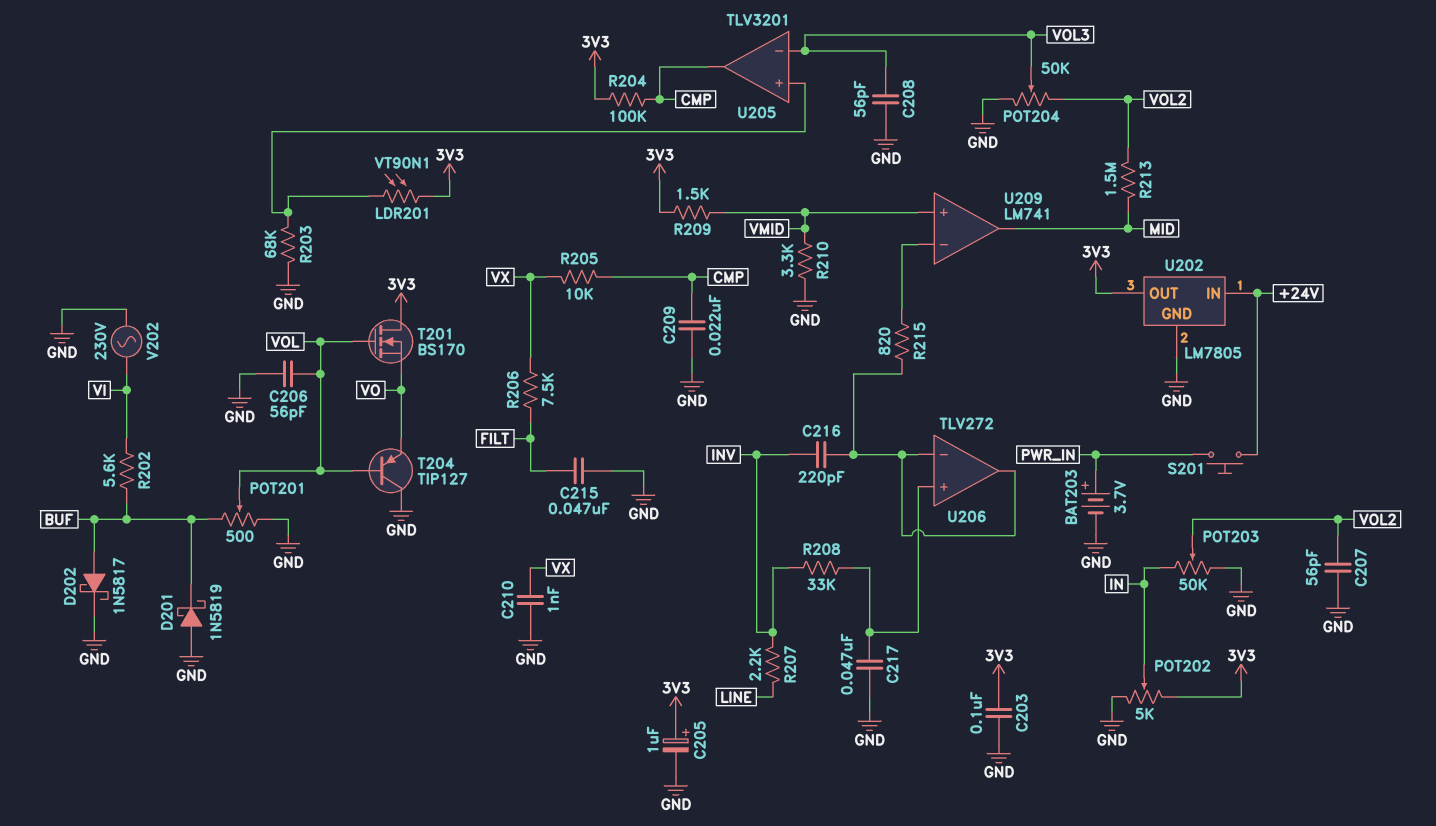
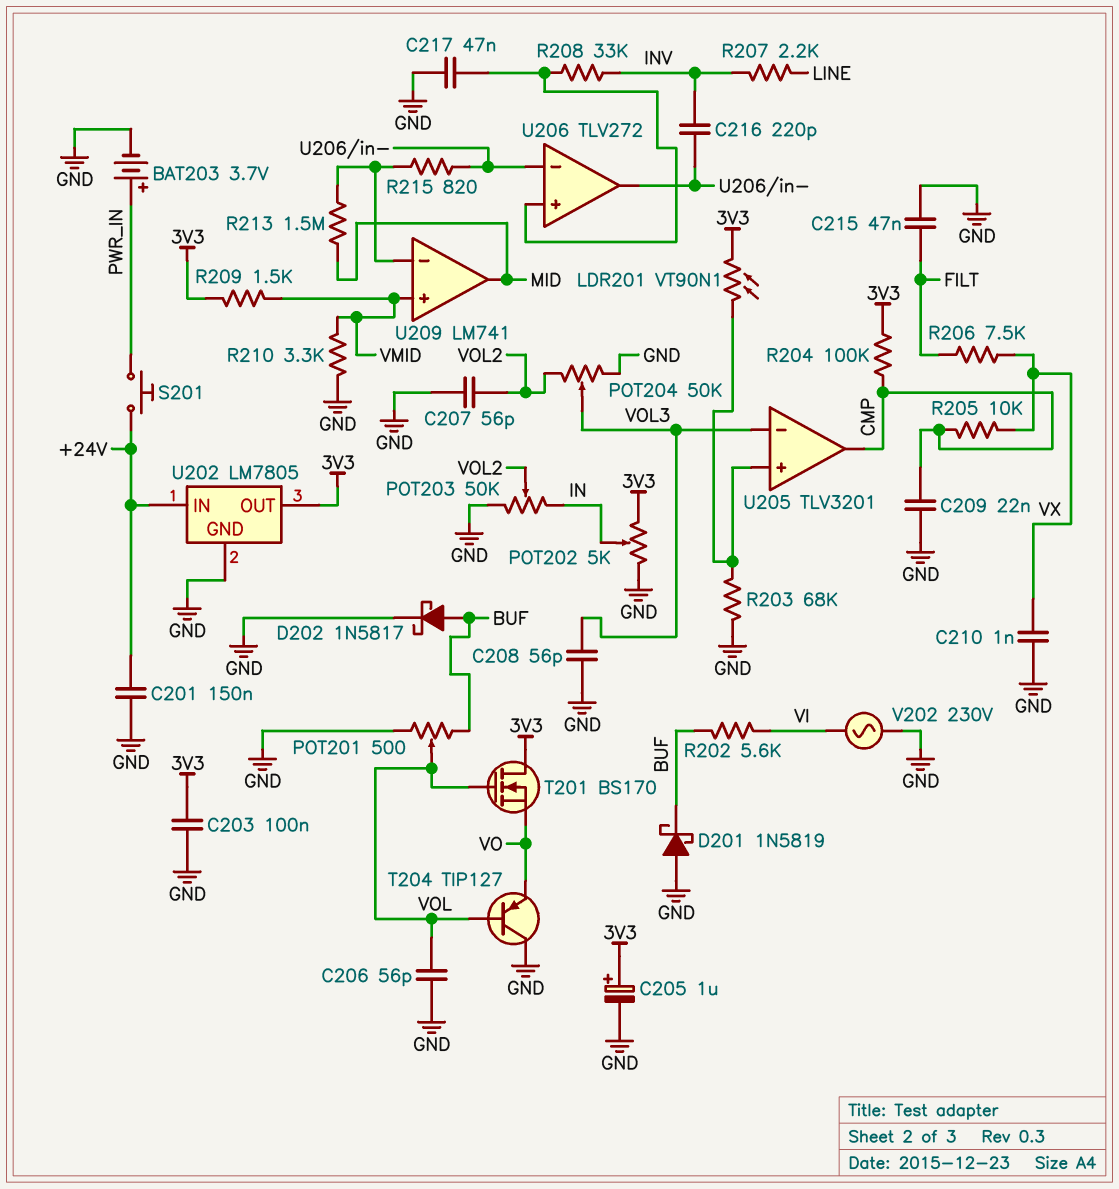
C201: none -> 150nF (+24V, GND)
R213: 1.5M (MID, VOL2) -> 1.5M (MID, U209/in-)

